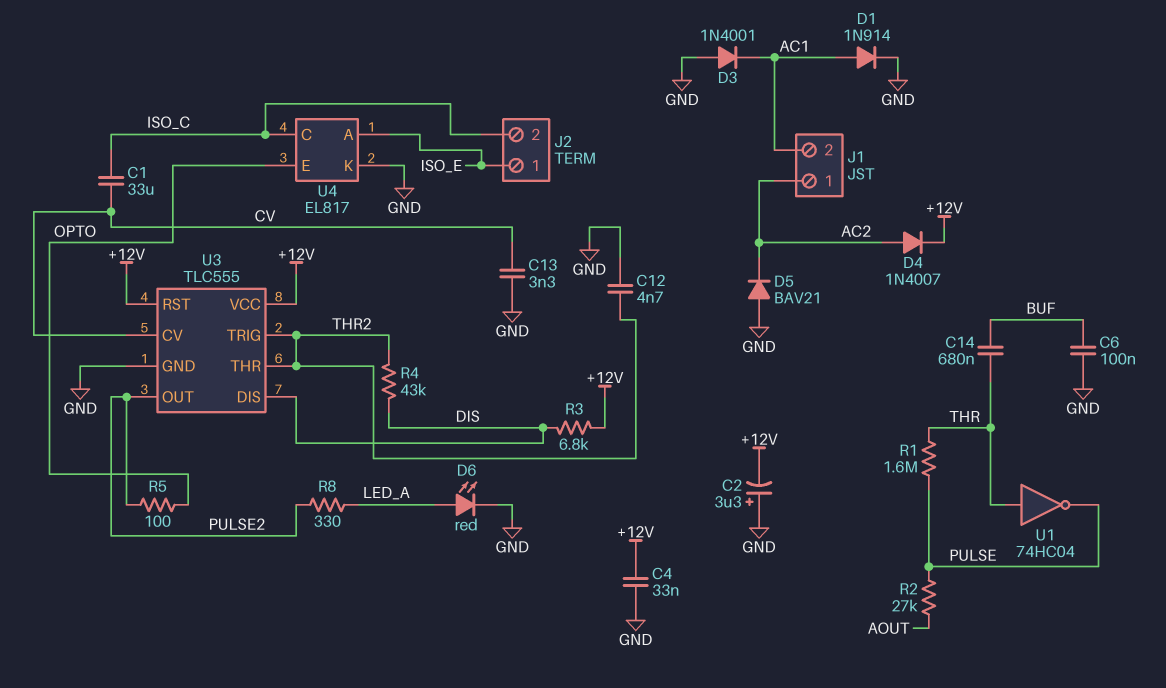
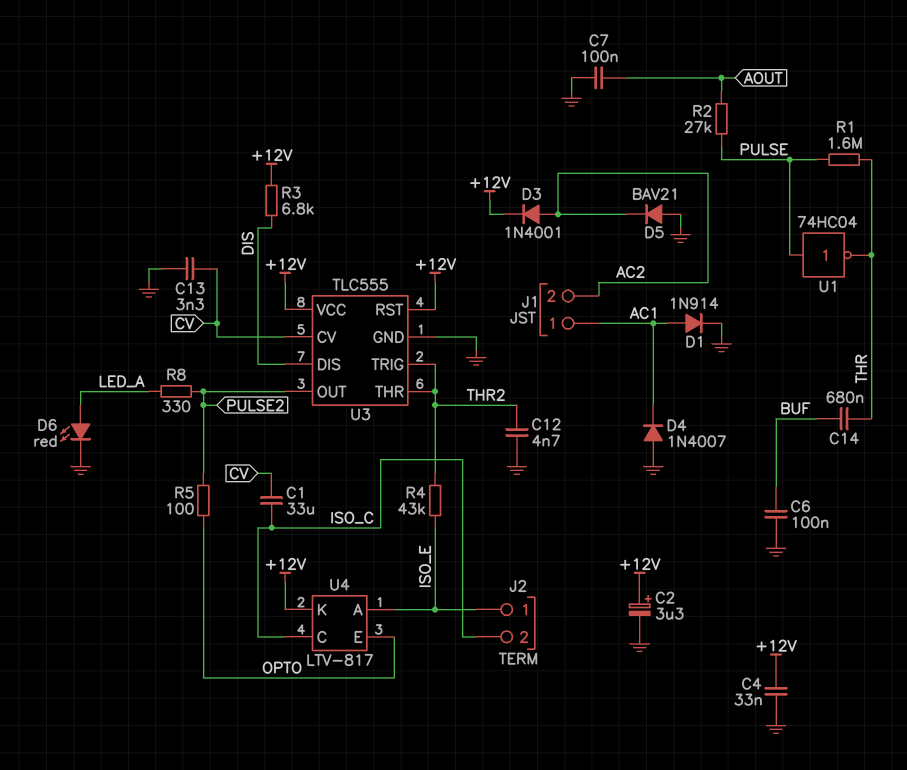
C2: 3.3uF (plus GND, minus +12V) -> 3.3uF (plus +12V, minus GND)
C7: none -> 100nF (AOUT, GND)
D3: diode 1N4001 (A GND, K AC1) -> diode 1N4001 (A AC2, K +12V)
D4: diode 1N4007 (A AC2, K +12V) -> diode 1N4007 (A GND, K AC1)
J1 pin 1: AC2 -> AC1
J1 pin 2: AC1 -> AC2
R4: 43k (DIS, THR2) -> 43k (ISO_E, THR2)
U1: NOT 74HC04 (in THR, out PULSE) -> NOT 74HC04 (in PULSE, out THR)
U4: EL817 -> LTV-817
U4 pin K: GND -> +12V

